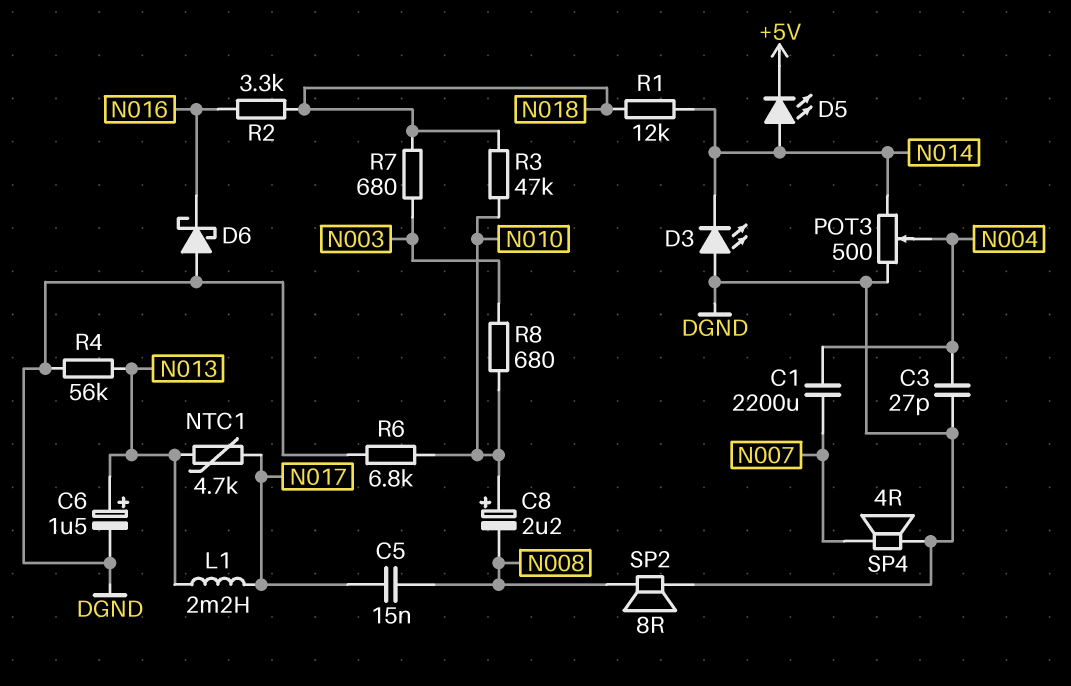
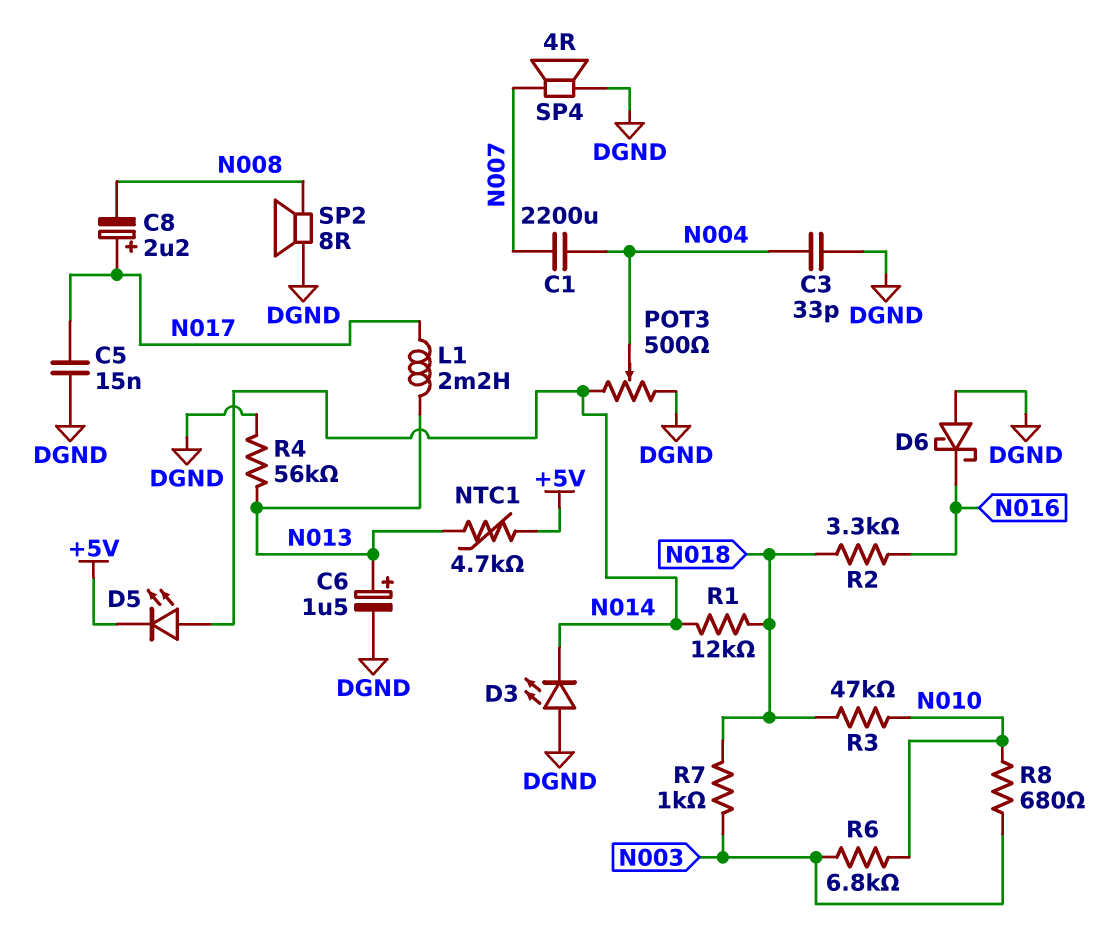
C3: 27pF (DGND, N004) -> 33pF (DGND, N004)
C5: 15nF (N008, N017) -> 15nF (DGND, N017)
C8: 2.2uF (plus N010, minus N008) -> 2.2uF (plus N017, minus N008)
NTC1: 4.7k (N013, N017) -> 4.7k (+5V, N013)
R6: 6.8k (DGND, N010) -> 6.8k (N003, N010)
R7: 680 (N003, N018) -> 1k (N003, N018)

